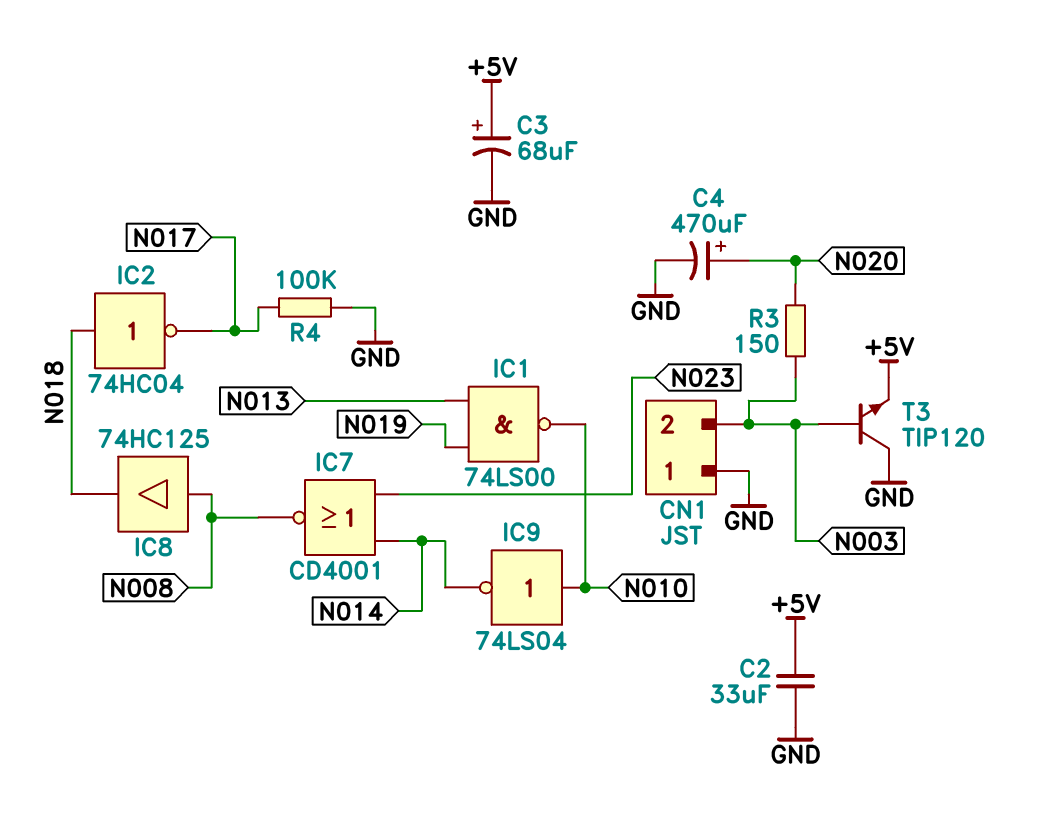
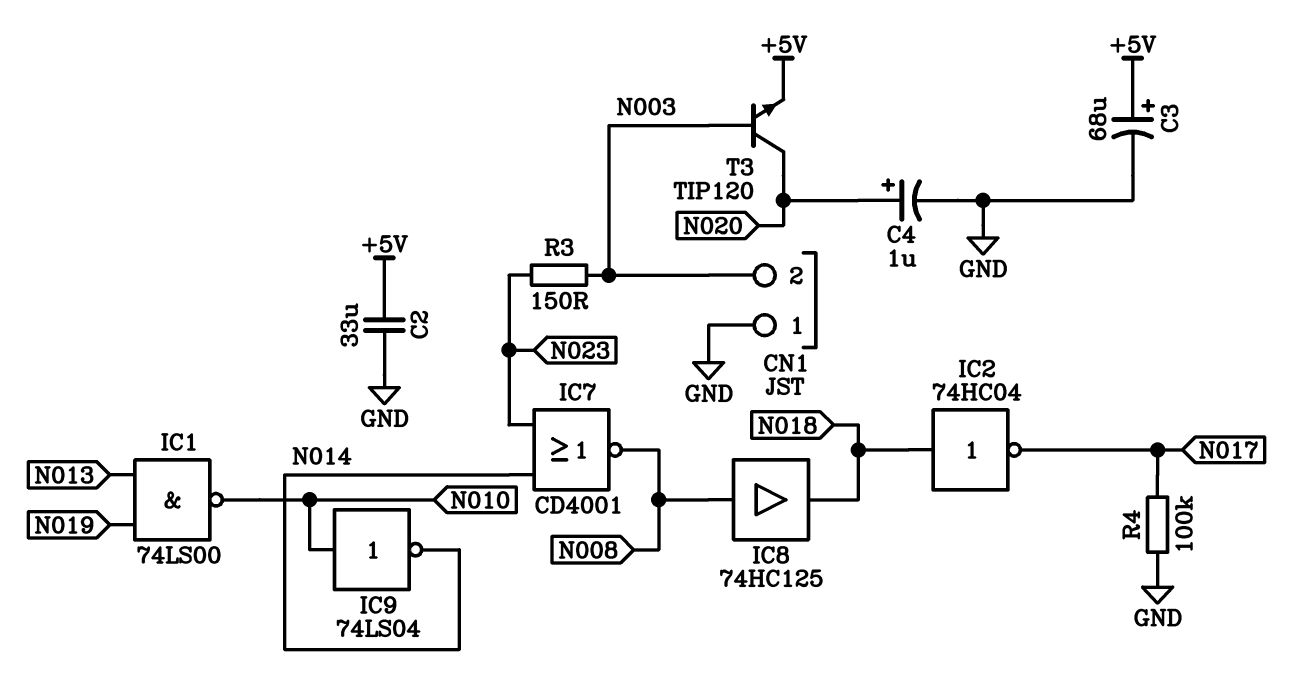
C4: 470uF (plus N020, minus GND) -> 1uF (plus N020, minus GND)
R3: 150 (N003, N020) -> 150 (N003, N023)
T3: NPN TIP120 (B N003, C GND, E +5V) -> NPN TIP120 (B N003, C N020, E +5V)

